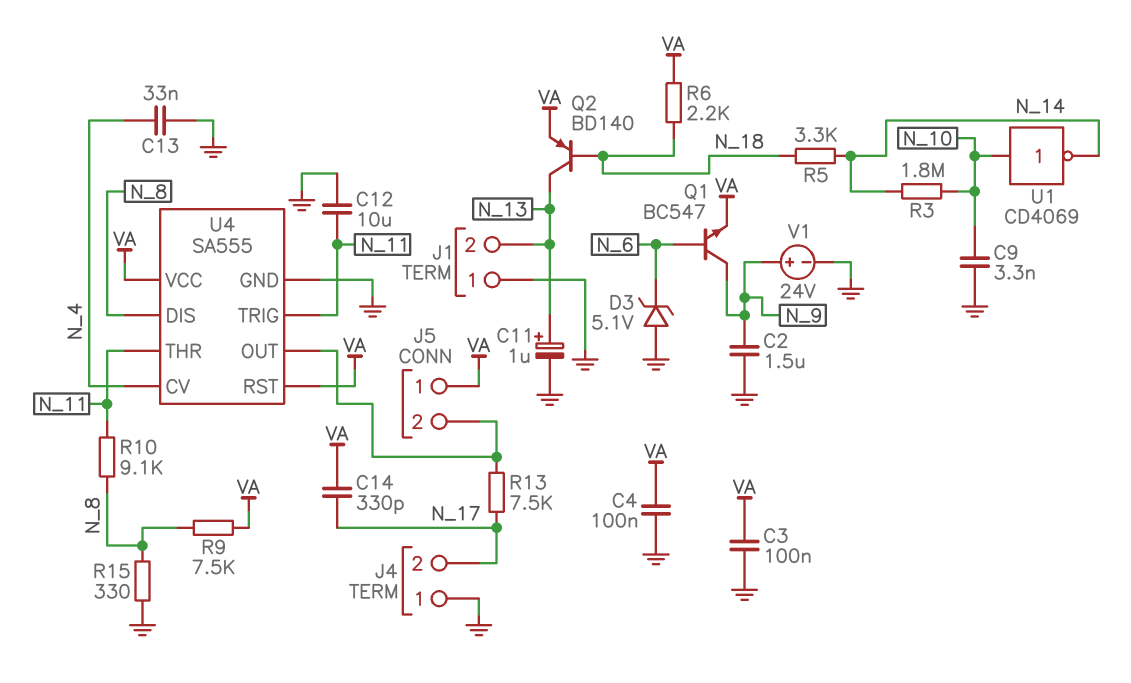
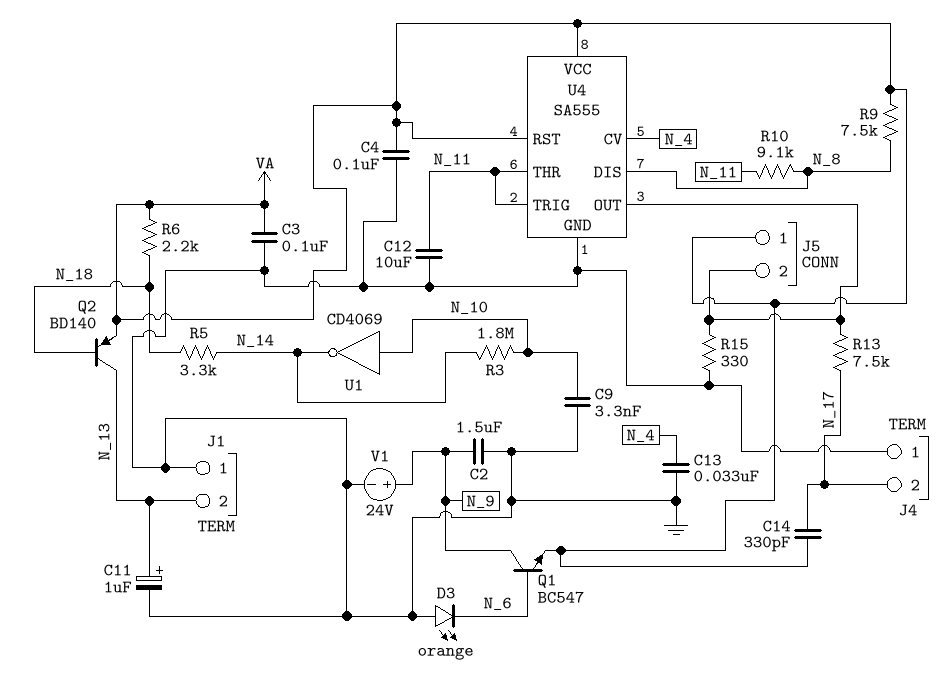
D3: zener 5.1V (A GND, K N_6) -> LED orange (A GND, K N_6)
R15: 330 (GND, N_8) -> 330 (GND, J5/2)

